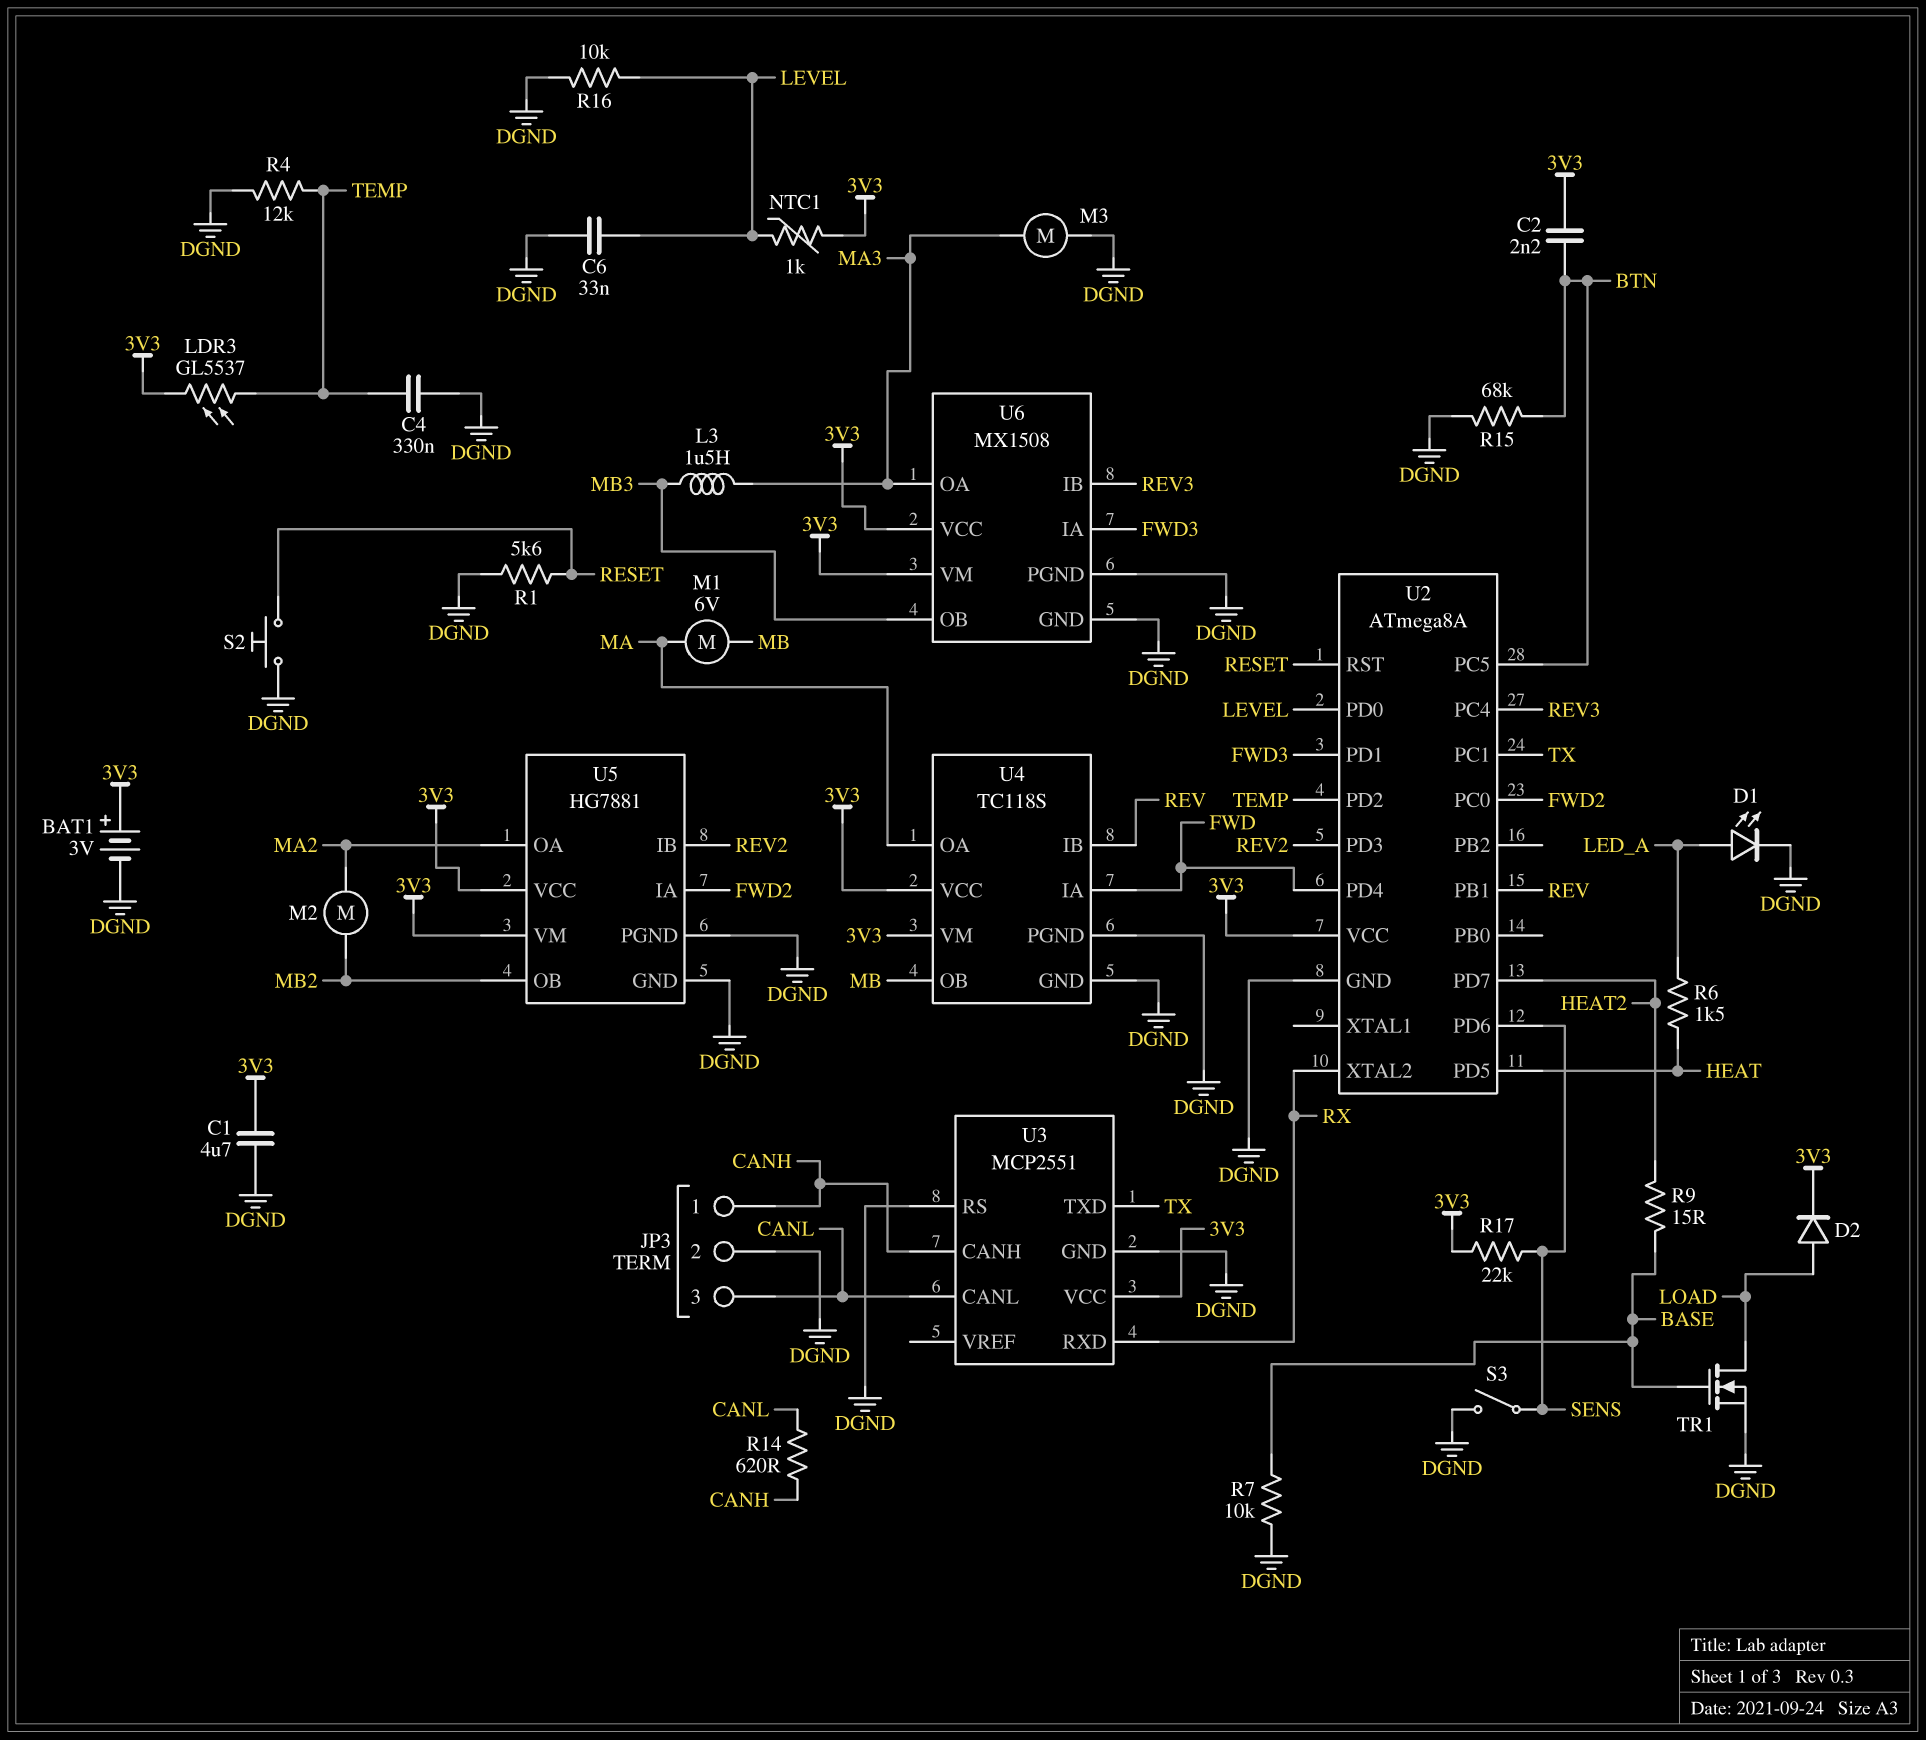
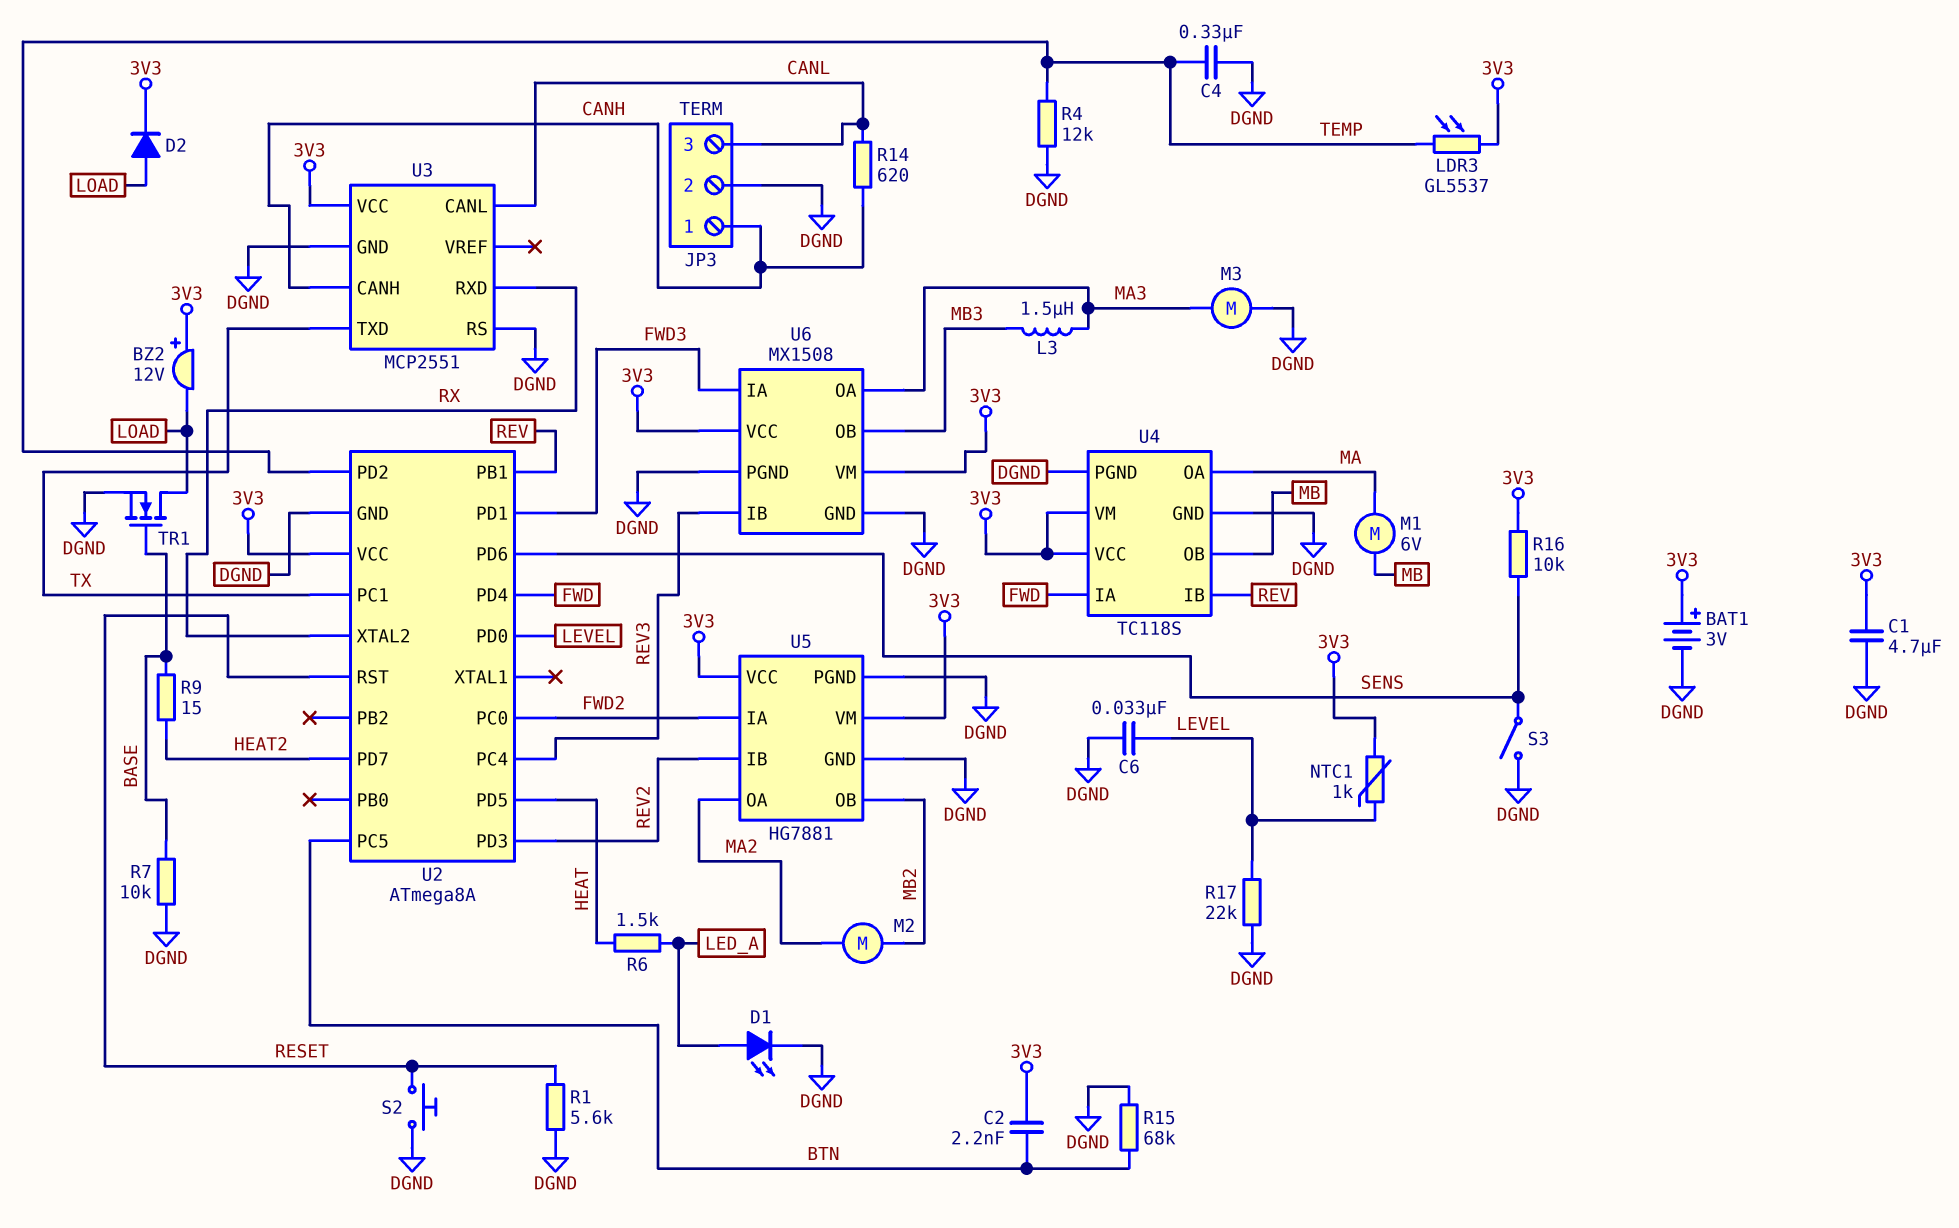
BZ2: none -> buzzer 12V (plus 3V3, minus LOAD)
R16: 10k (DGND, LEVEL) -> 10k (3V3, SENS)
R17: 22k (3V3, SENS) -> 22k (DGND, LEVEL)

